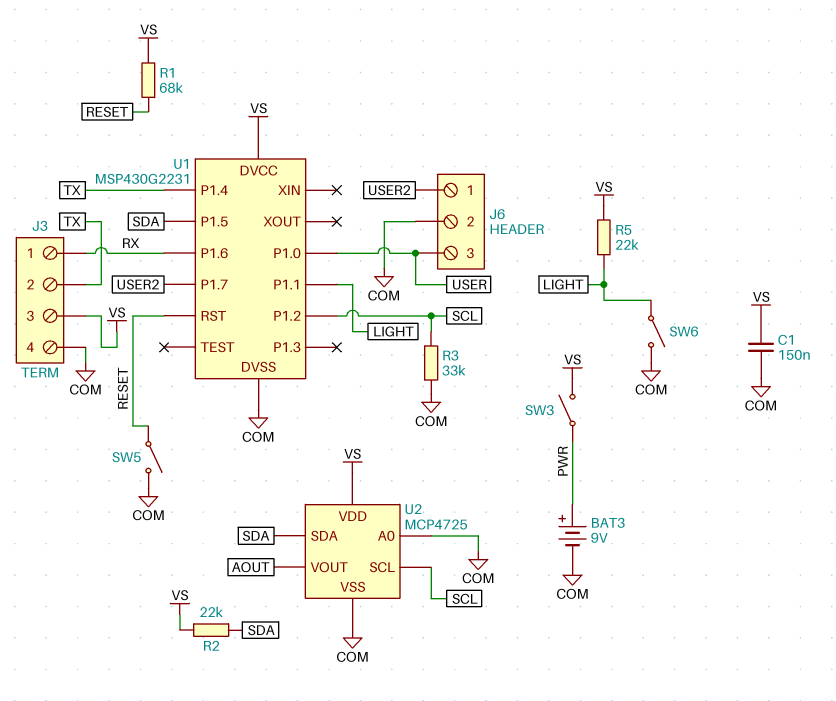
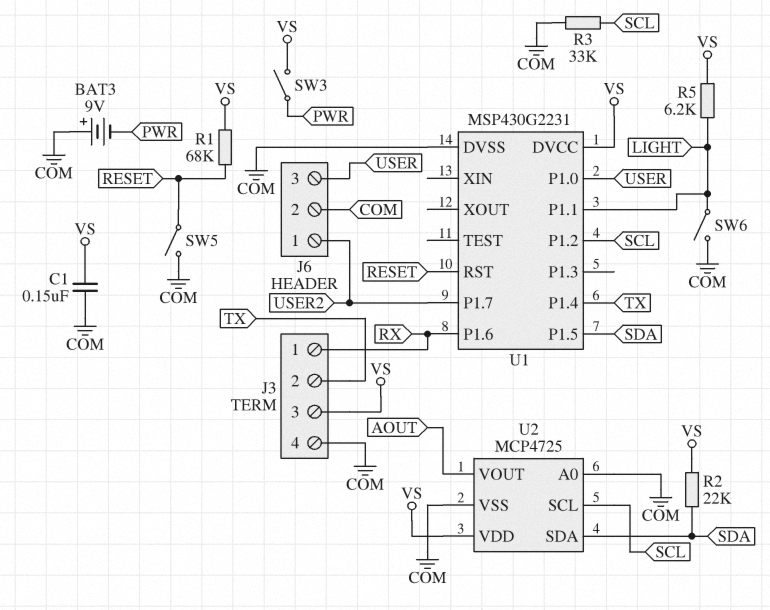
BAT3: 9V (plus PWR, minus COM) -> 9V (plus COM, minus PWR)
R5: 22k (LIGHT, VS) -> 6.2k (LIGHT, VS)

